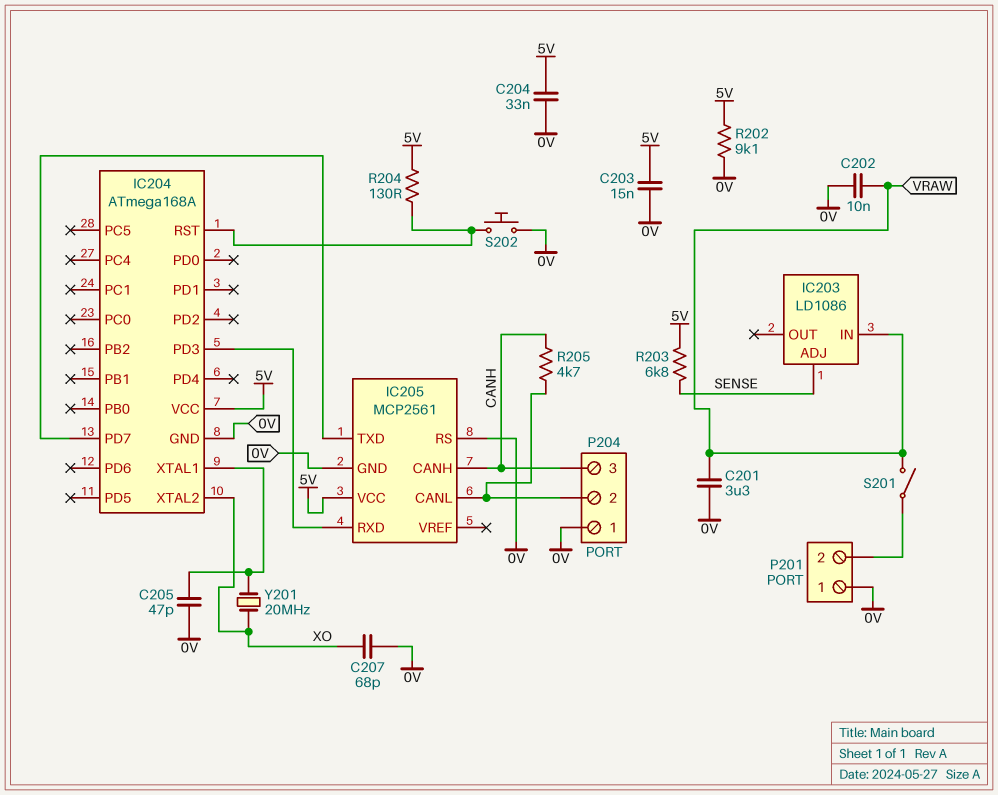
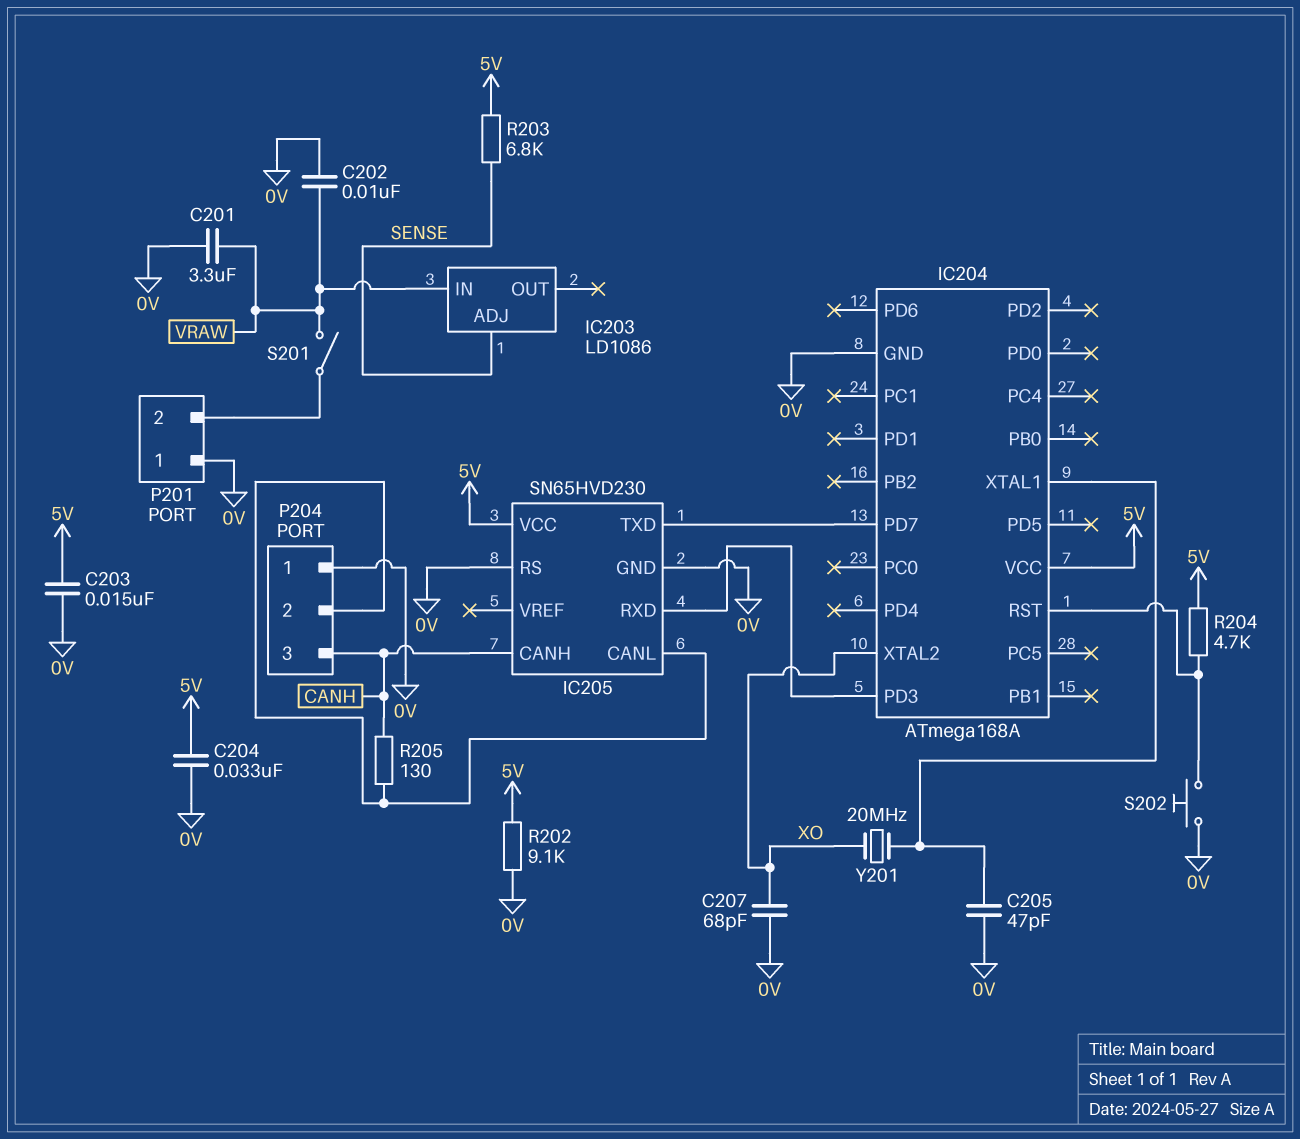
IC205: MCP2561 -> SN65HVD230
R204: 130 (5V, IC204/RST) -> 4.7k (5V, IC204/RST)
R205: 4.7k (CANH, IC205/CANL) -> 130 (CANH, IC205/CANL)

